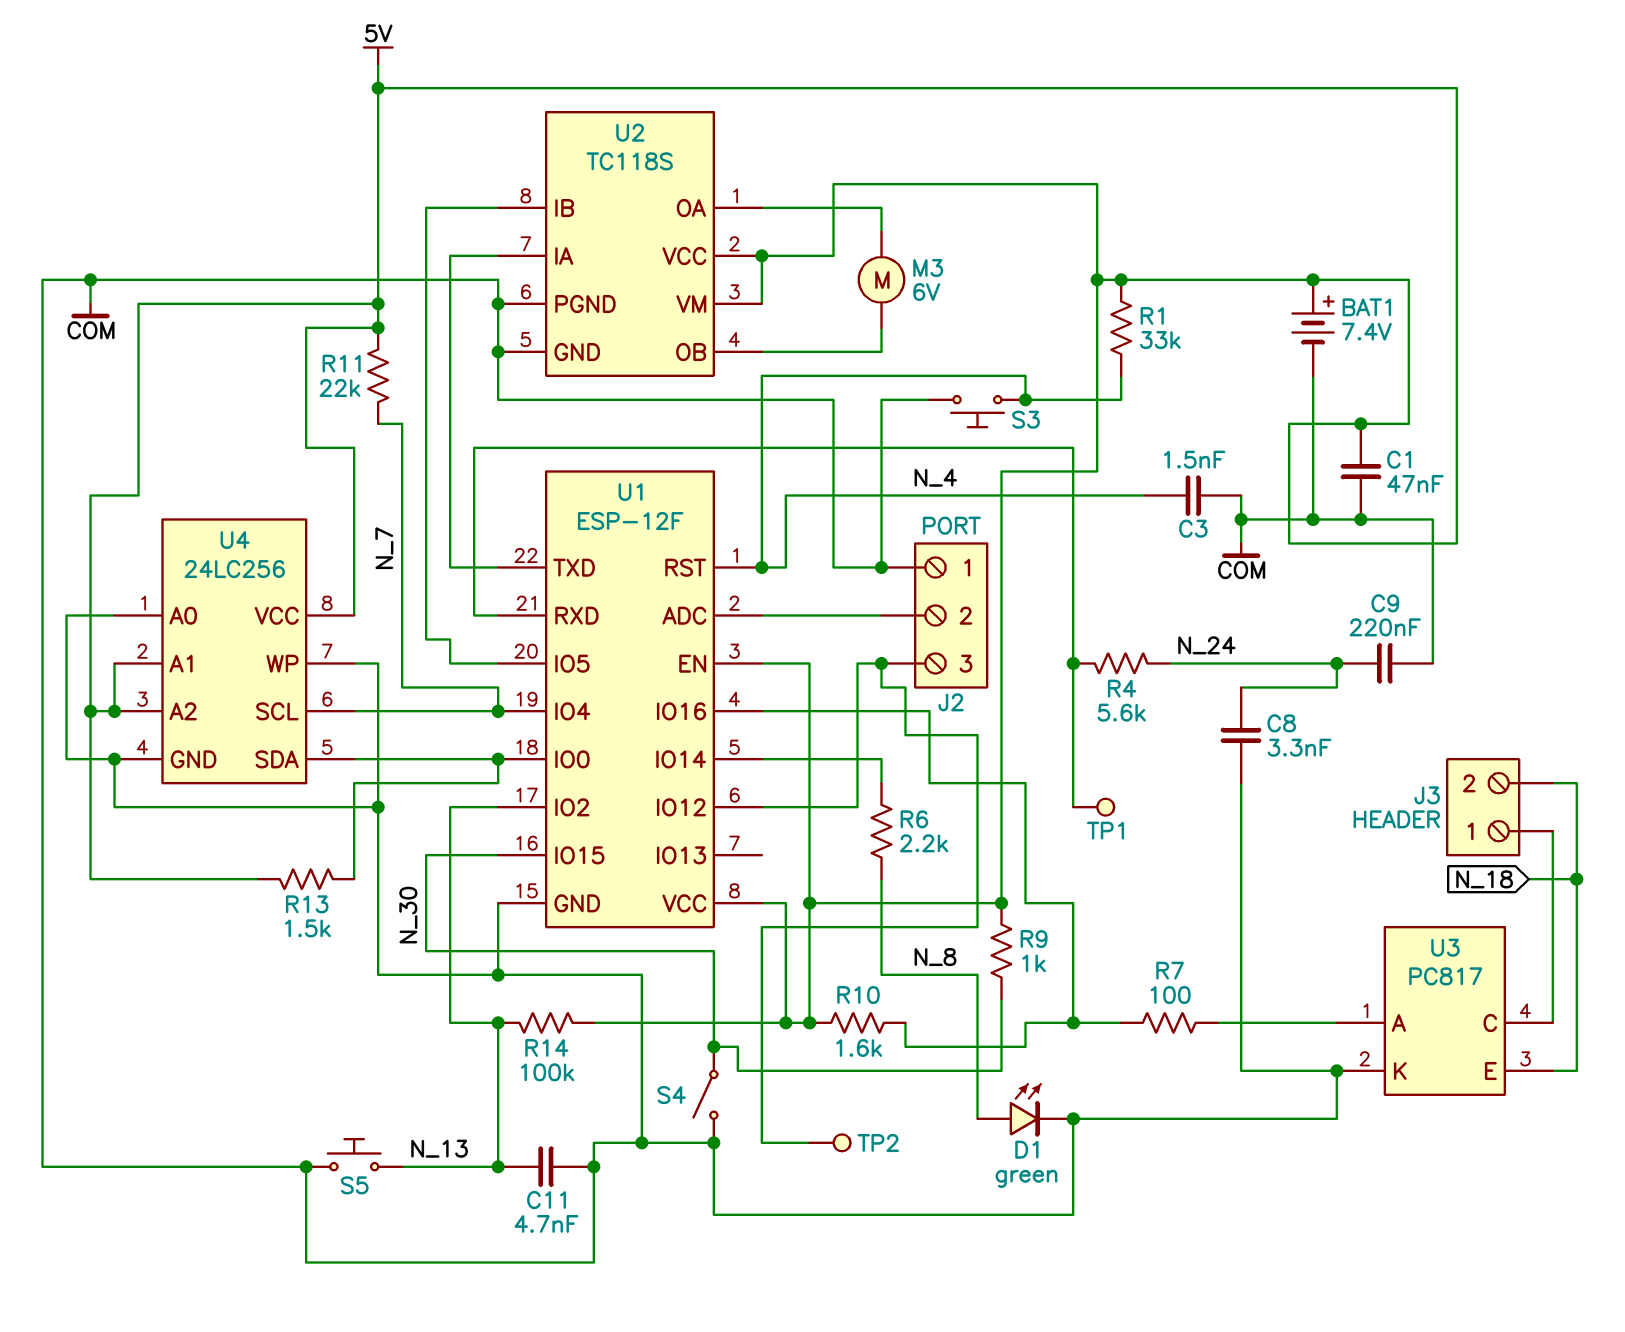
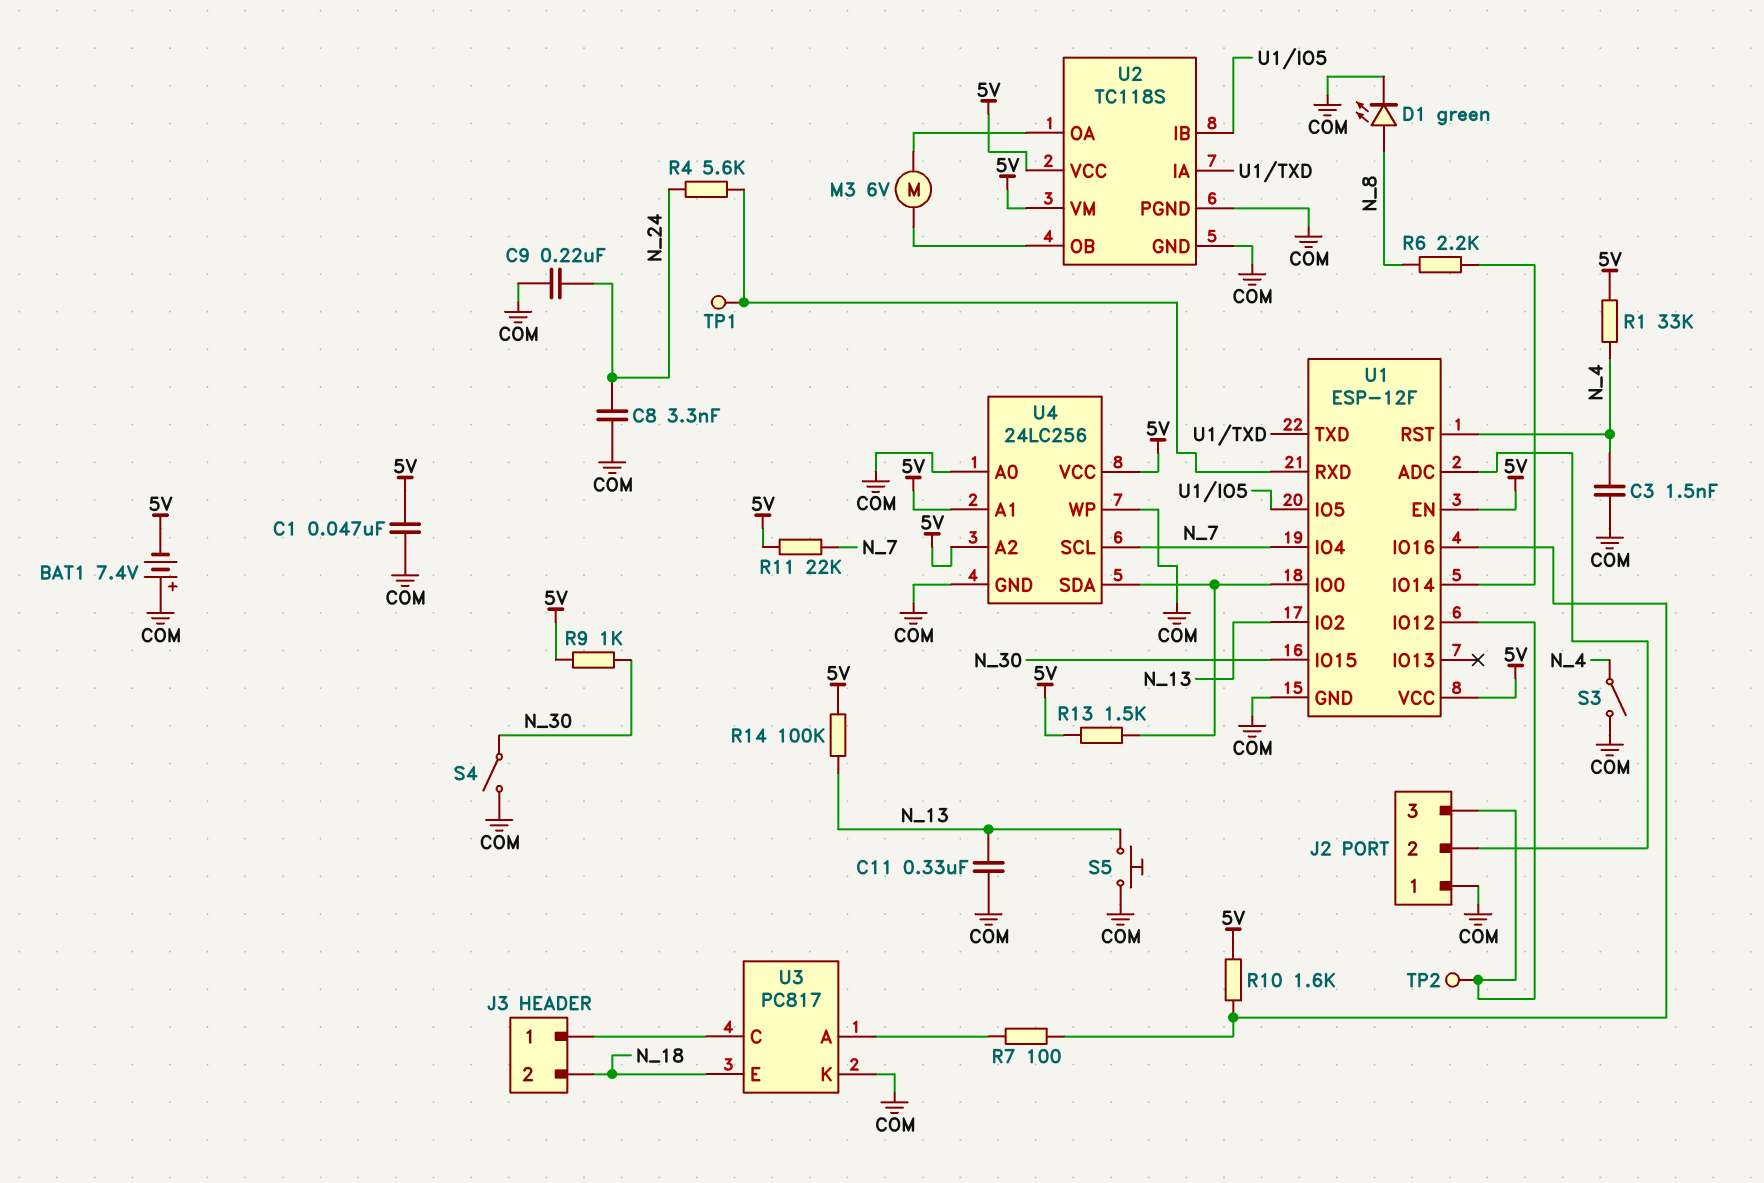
BAT1: 7.4V (plus 5V, minus COM) -> 7.4V (plus COM, minus 5V)
C11: 4.7nF (COM, N_13) -> 330nF (COM, N_13)
S3: button (COM, N_4) -> switch (COM, N_4)

